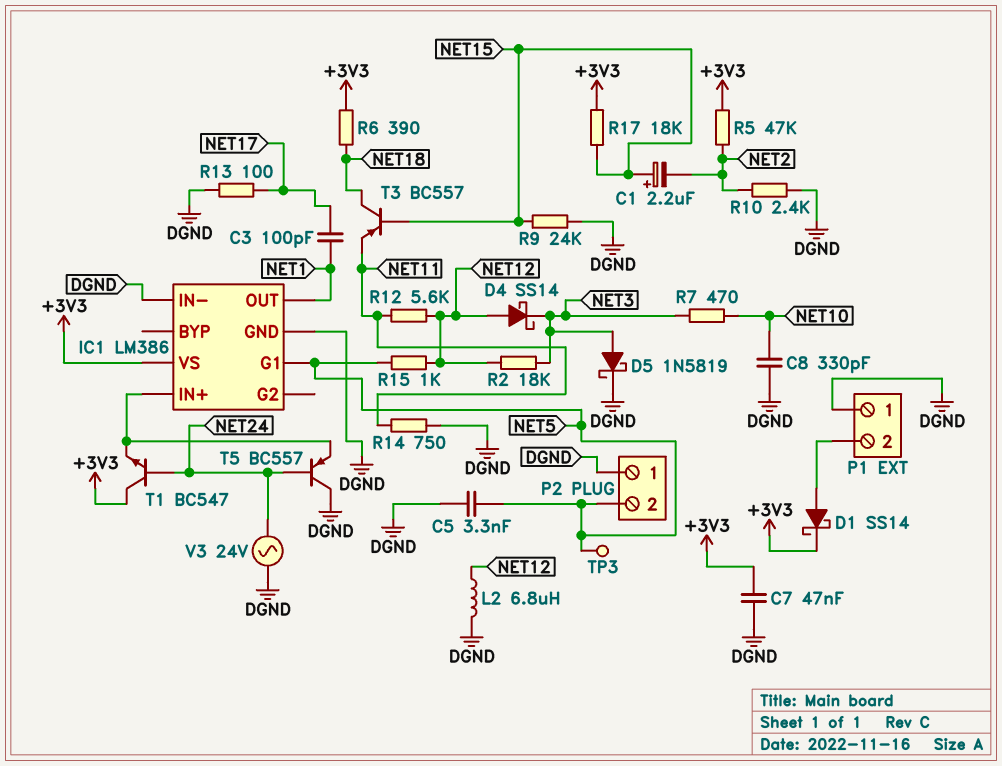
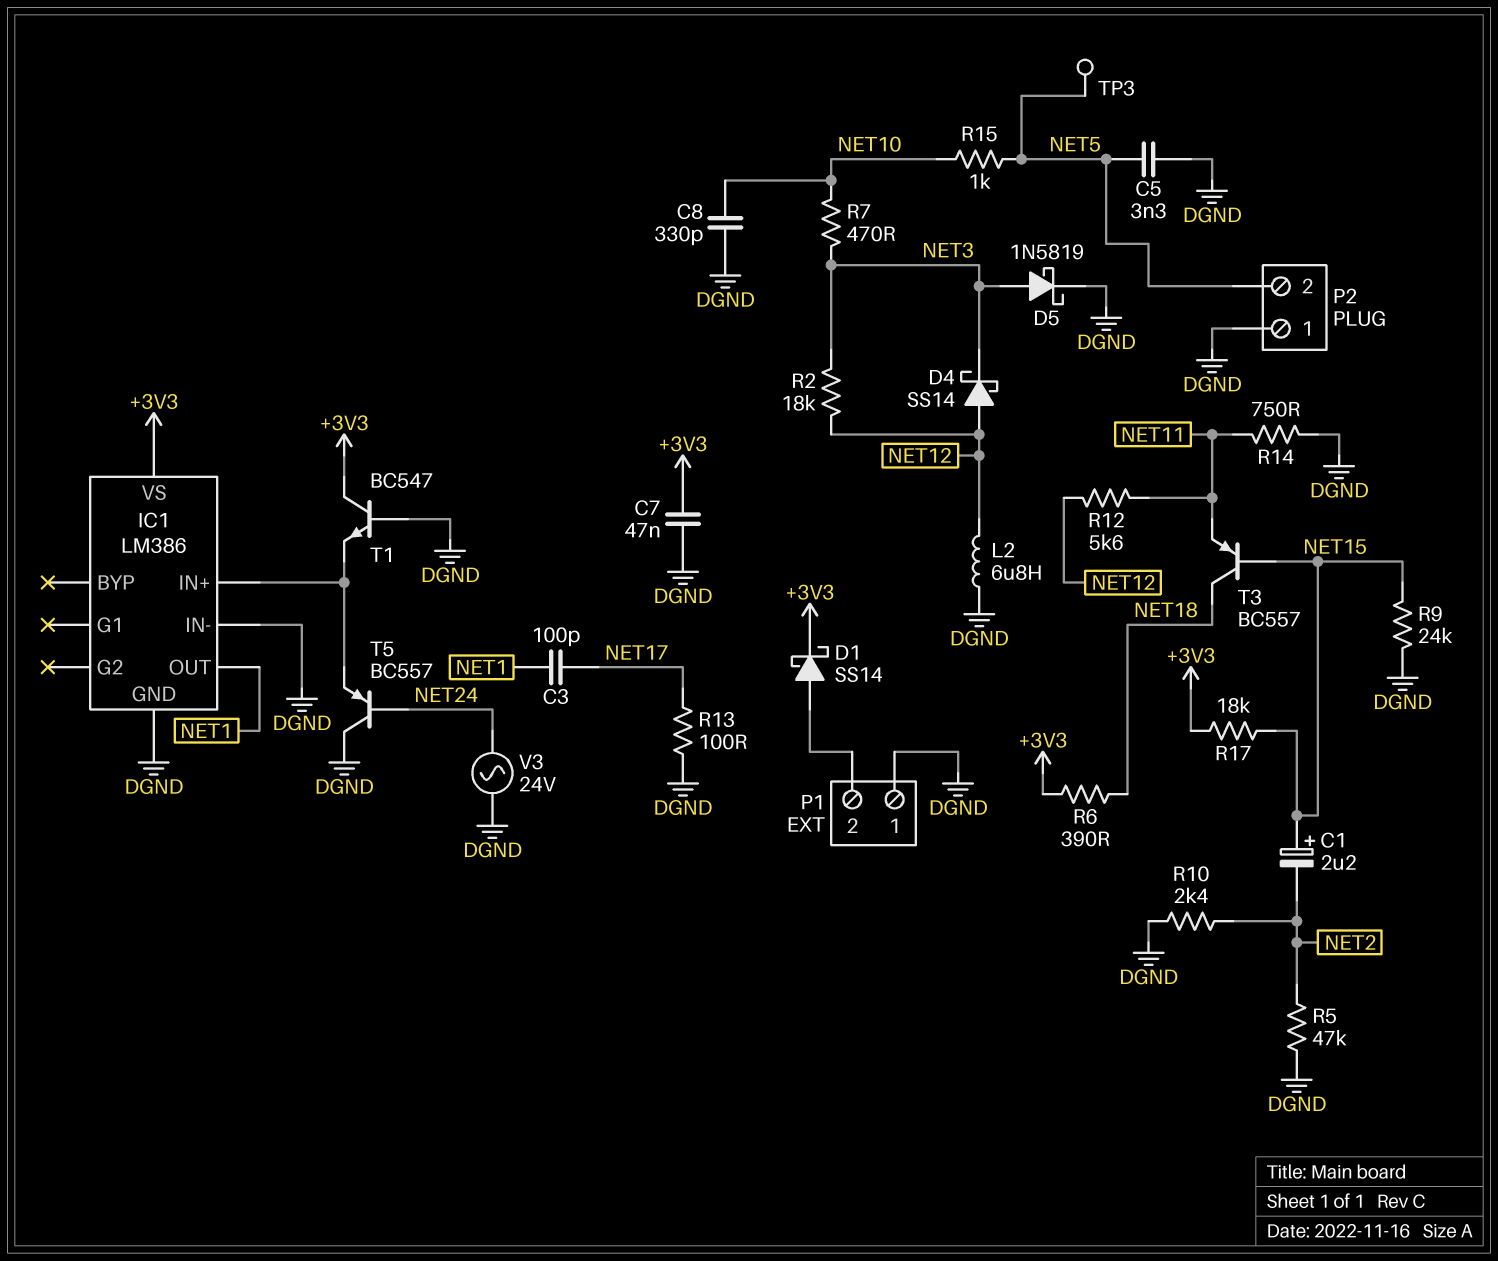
IC1 pin G1: NET5 -> none
R5: 47k (+3V3, NET2) -> 47k (DGND, NET2)
R15: 1k (NET5, NET12) -> 1k (NET5, NET10)
T1: NPN BC547 (B NET24, C +3V3, E IC1/IN+) -> NPN BC547 (B DGND, C +3V3, E IC1/IN+)

